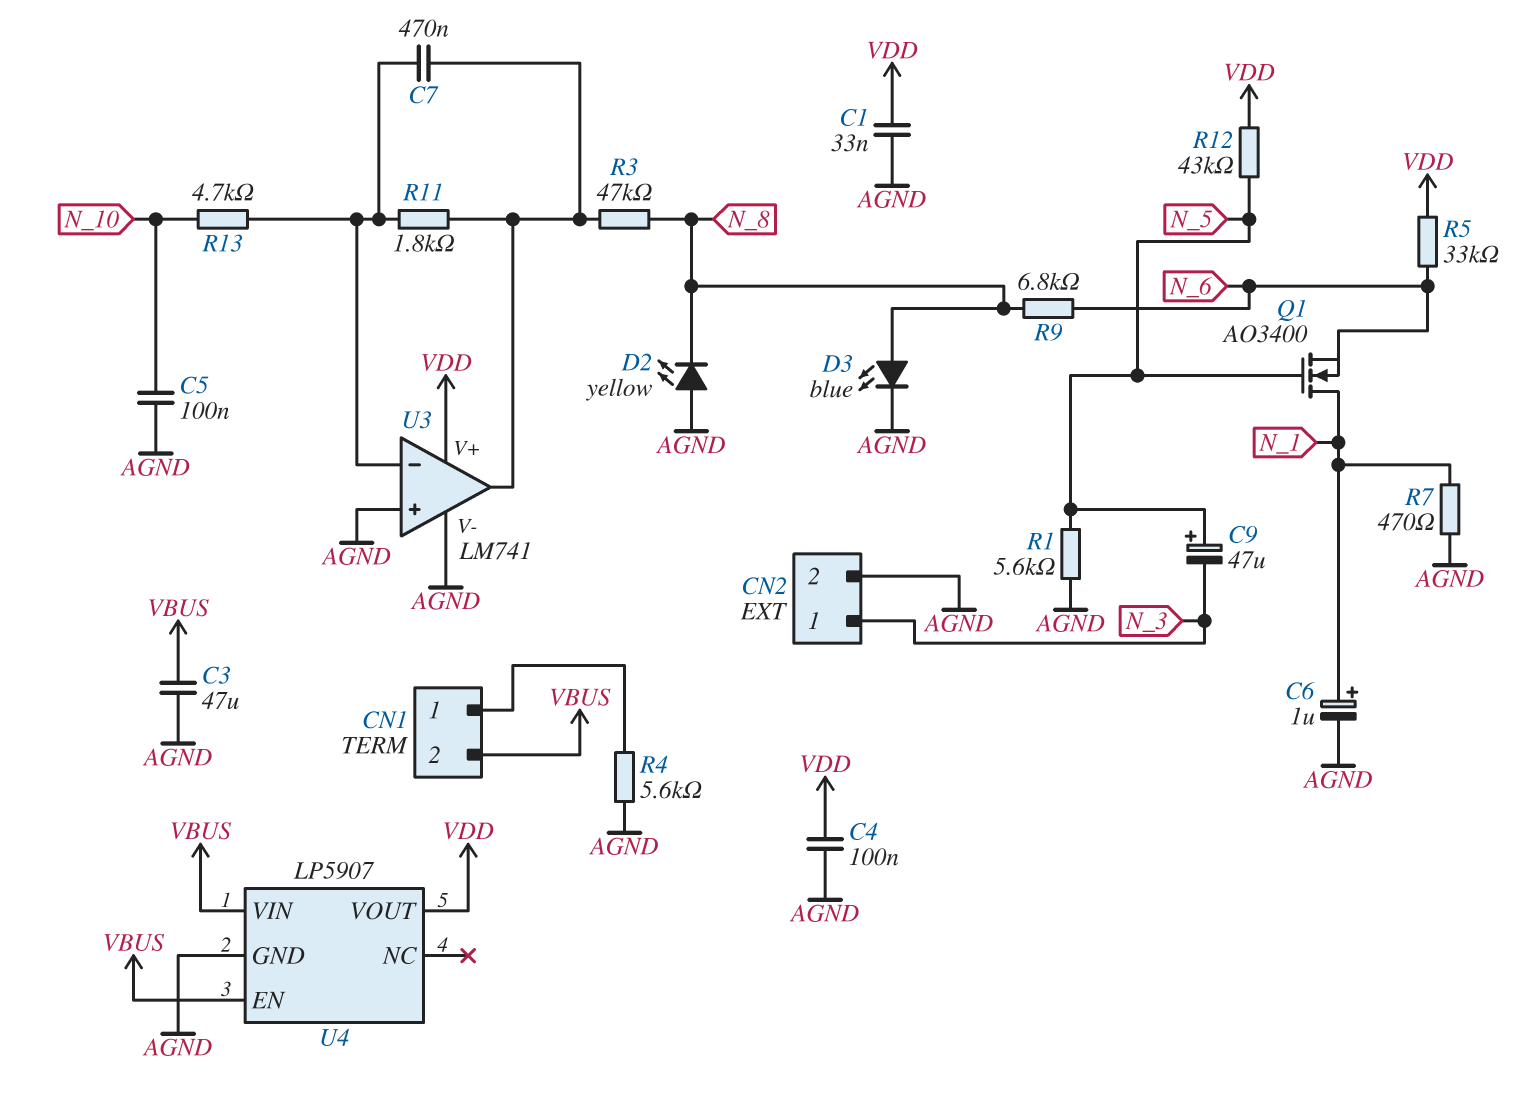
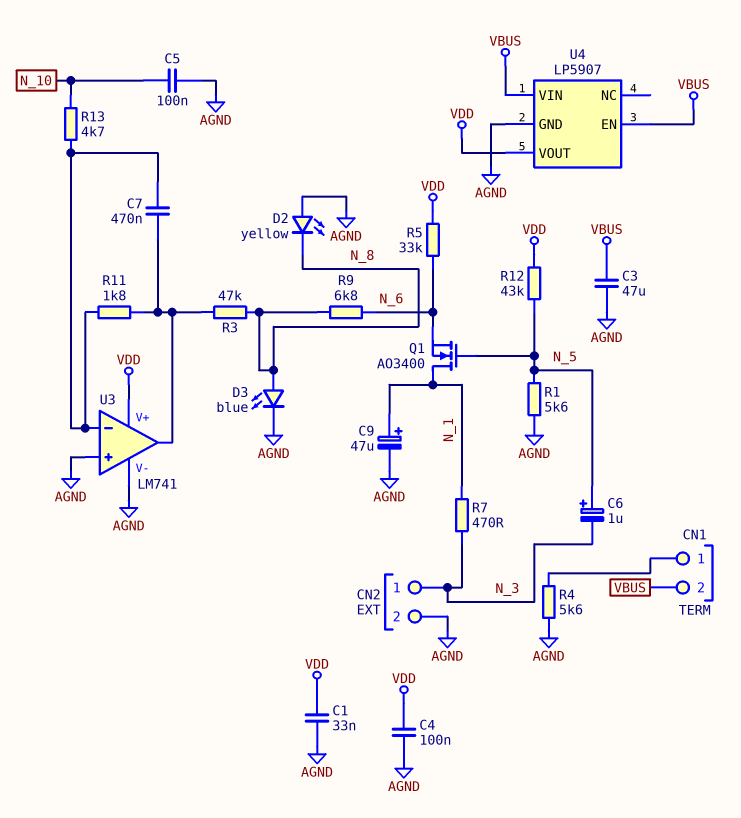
C6: 1uF (plus N_1, minus AGND) -> 1uF (plus N_5, minus N_3)
C9: 47uF (plus N_5, minus N_3) -> 47uF (plus N_1, minus AGND)
R7: 470 (AGND, N_1) -> 470 (N_1, N_3)

